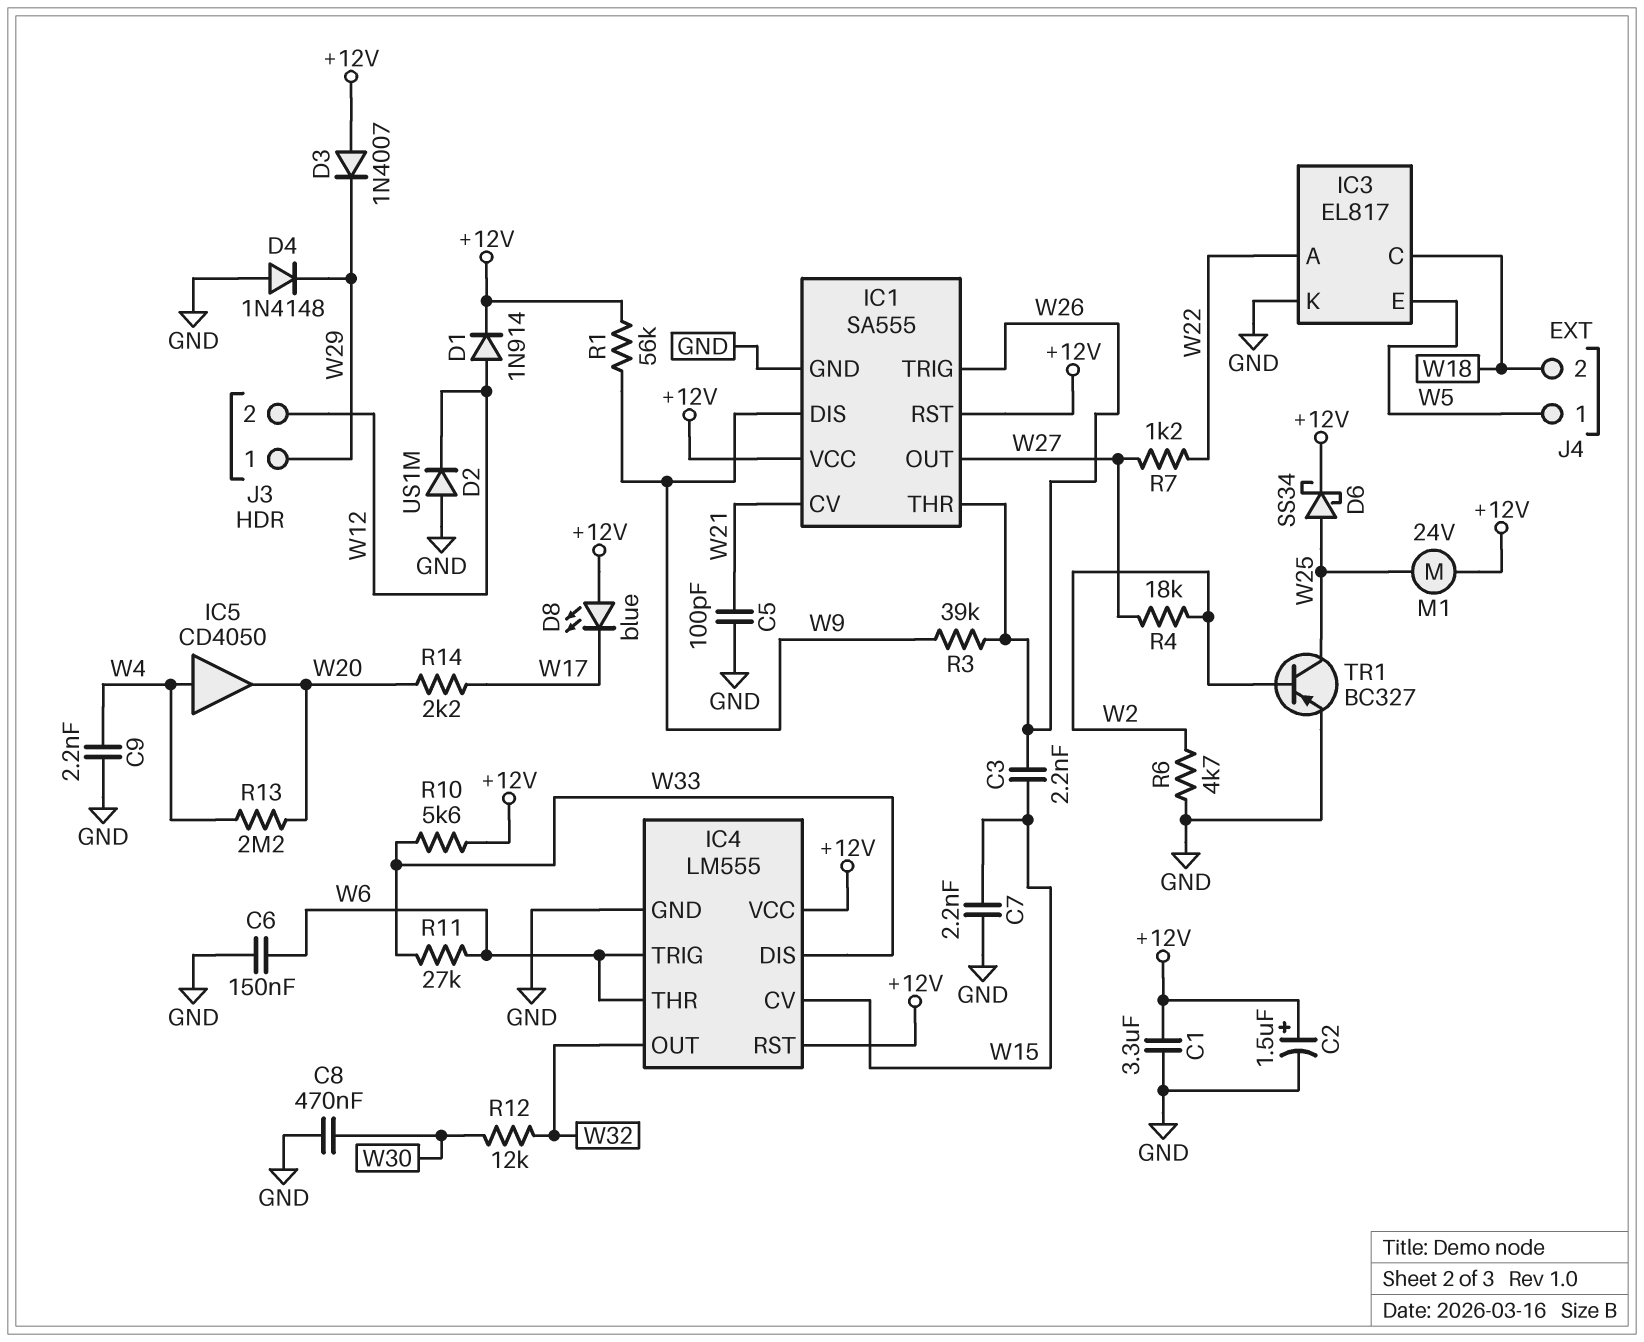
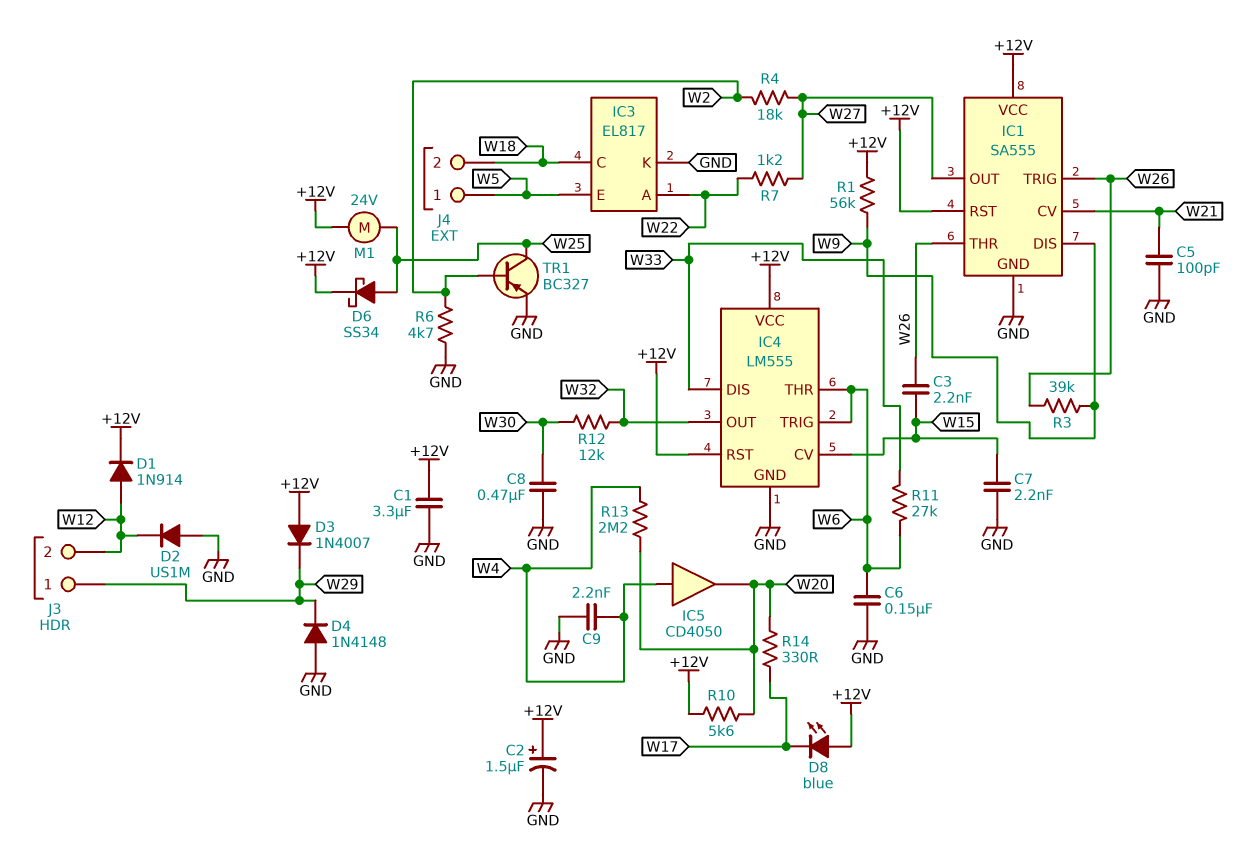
R10: 5.6k (+12V, W33) -> 5.6k (+12V, W20)
R14: 2.2k (W17, W20) -> 330 (W17, W20)

